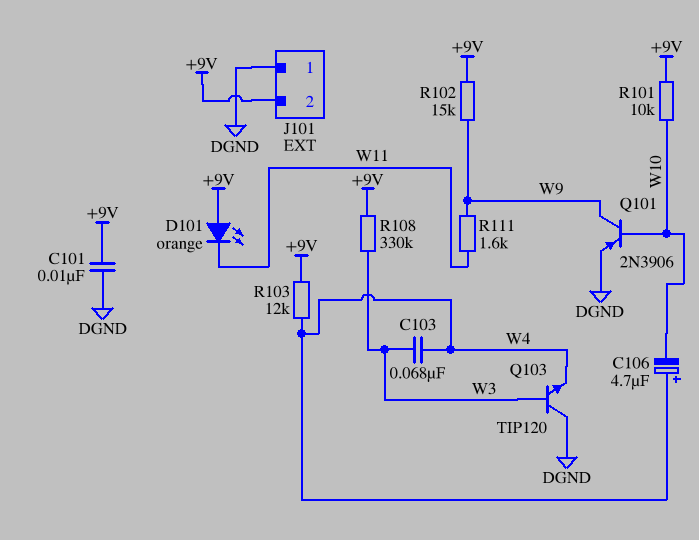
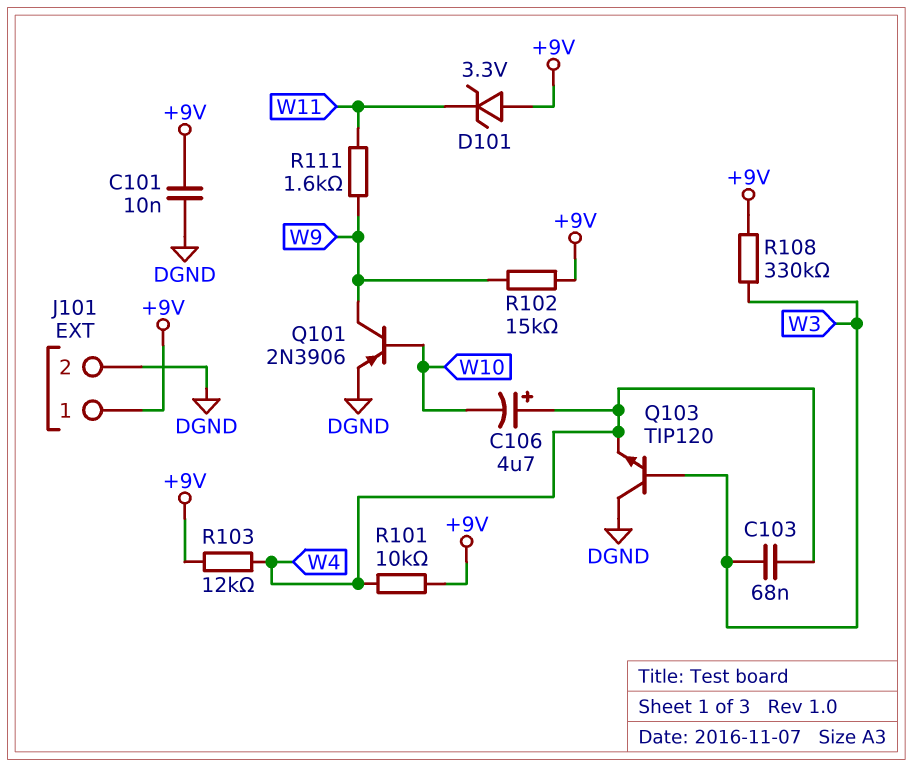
D101: LED orange (A +9V, K W11) -> zener 3.3V (A +9V, K W11)
J101 pin 1: DGND -> +9V
J101 pin 2: +9V -> DGND
R101: 10k (+9V, W10) -> 10k (+9V, W4)

